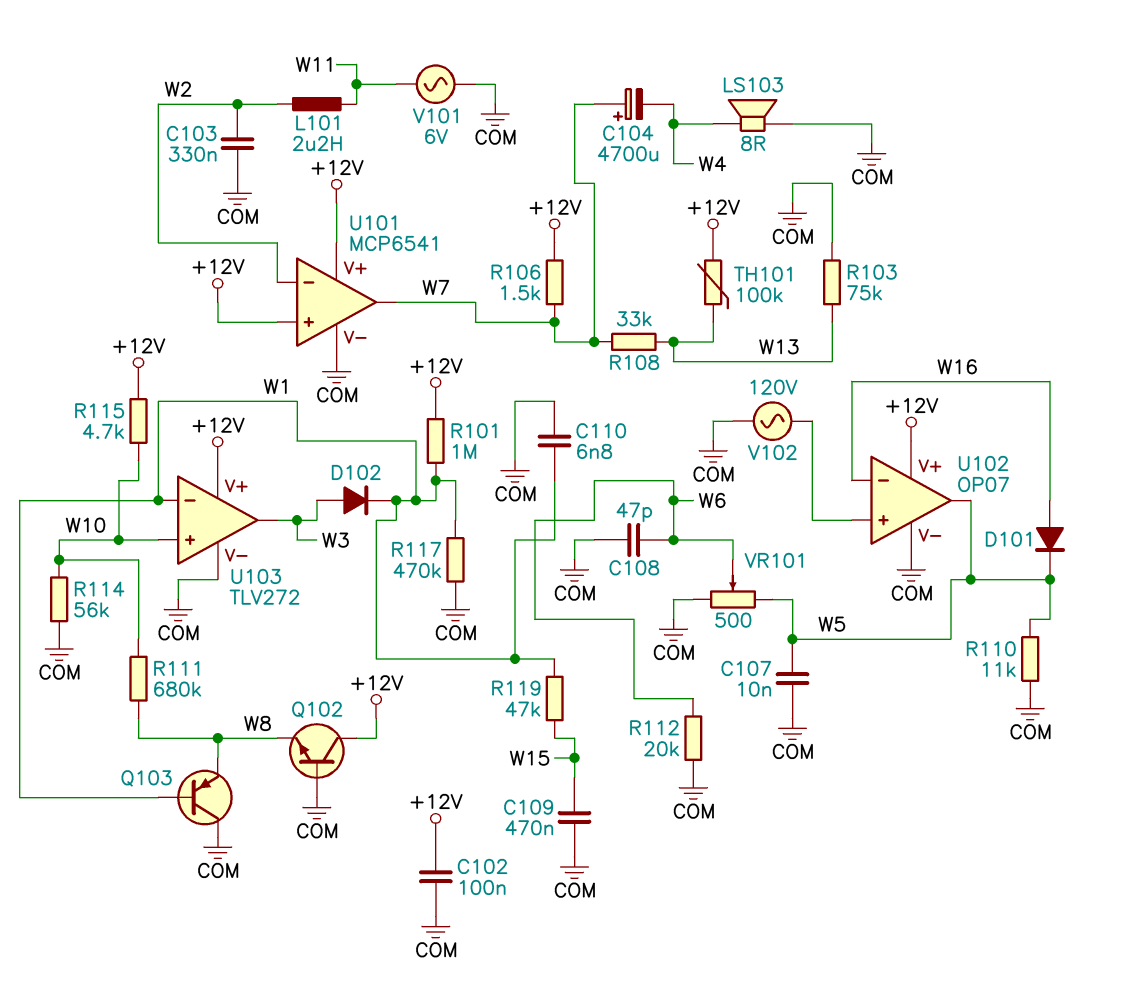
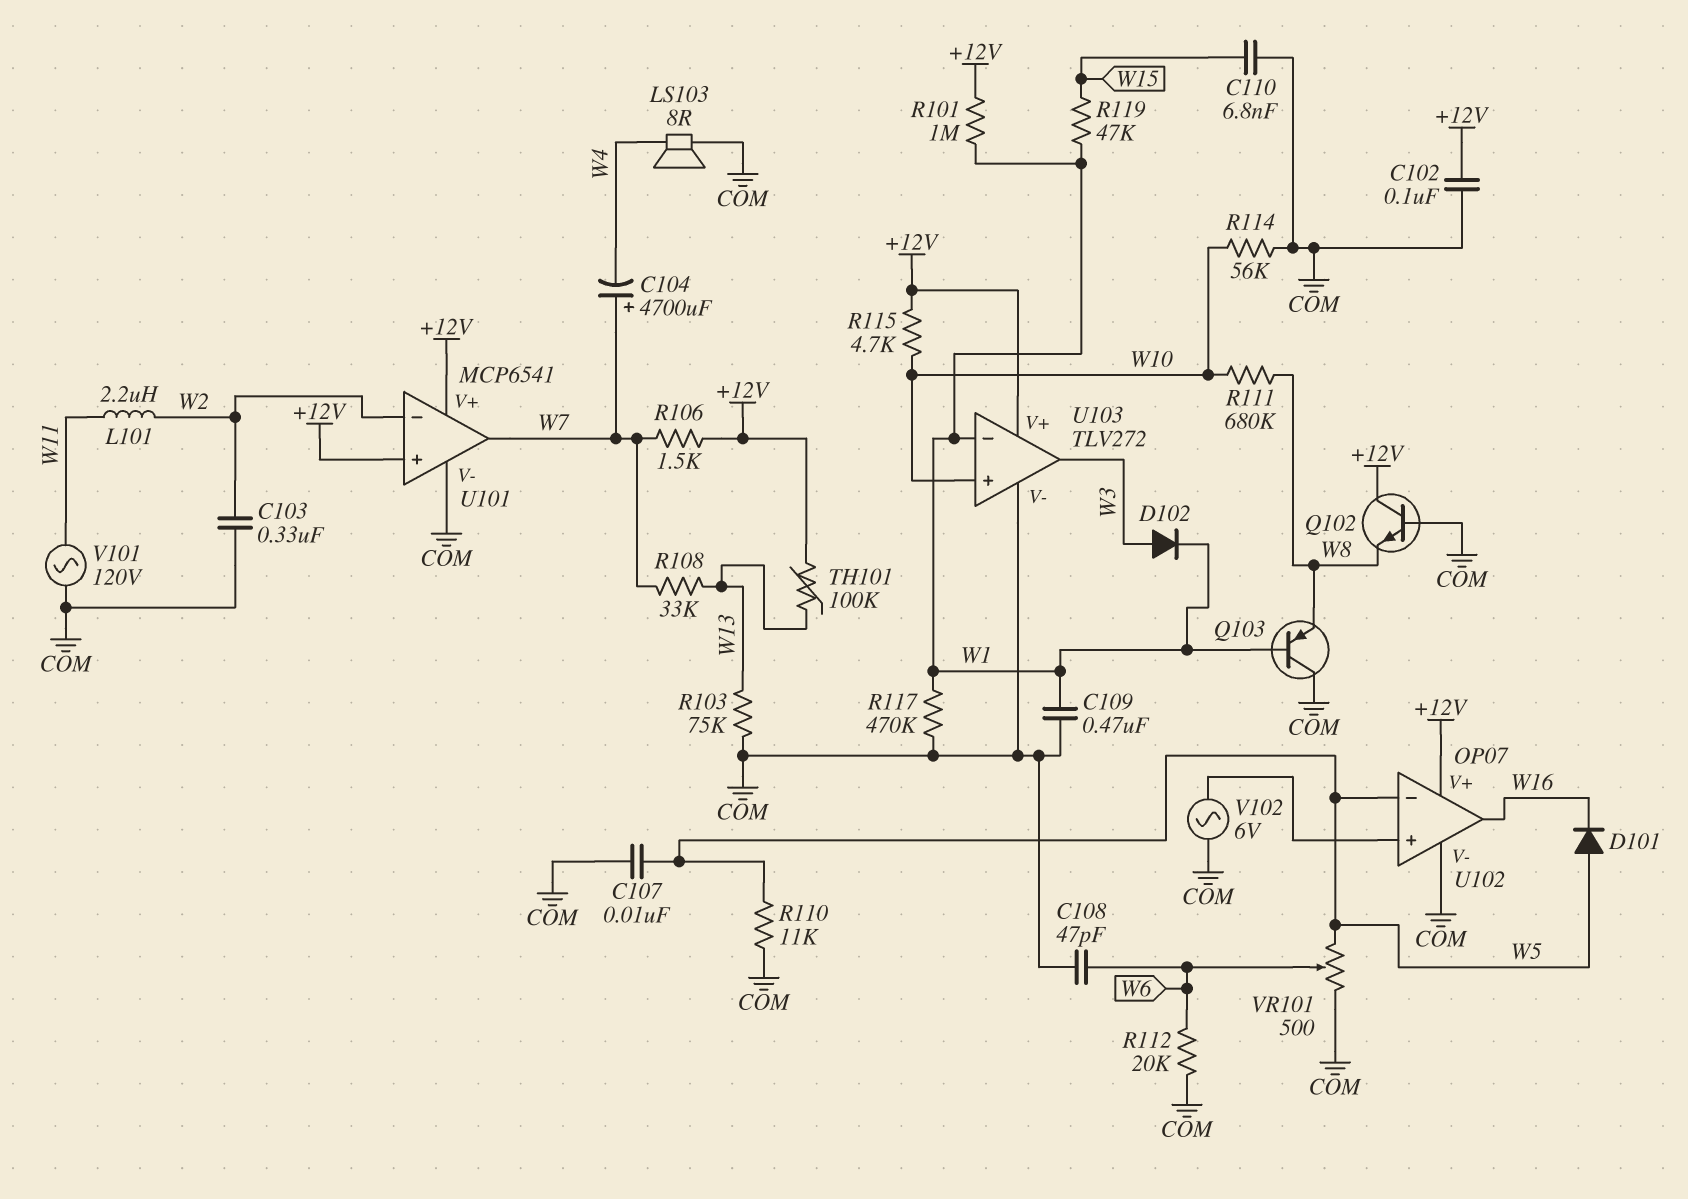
C109: 470nF (COM, W15) -> 470nF (COM, W1)
C110: 6.8nF (COM, W1) -> 6.8nF (COM, W15)
D101: diode (A W16, K W5) -> diode (A W5, K W16)
U102 pin in-: W16 -> W5
U102 pin out: W5 -> W16
V101: AC 6V (COM, W11) -> AC 120V (COM, W11)
V102: AC 120V (COM, U102/in+) -> AC 6V (COM, U102/in+)

